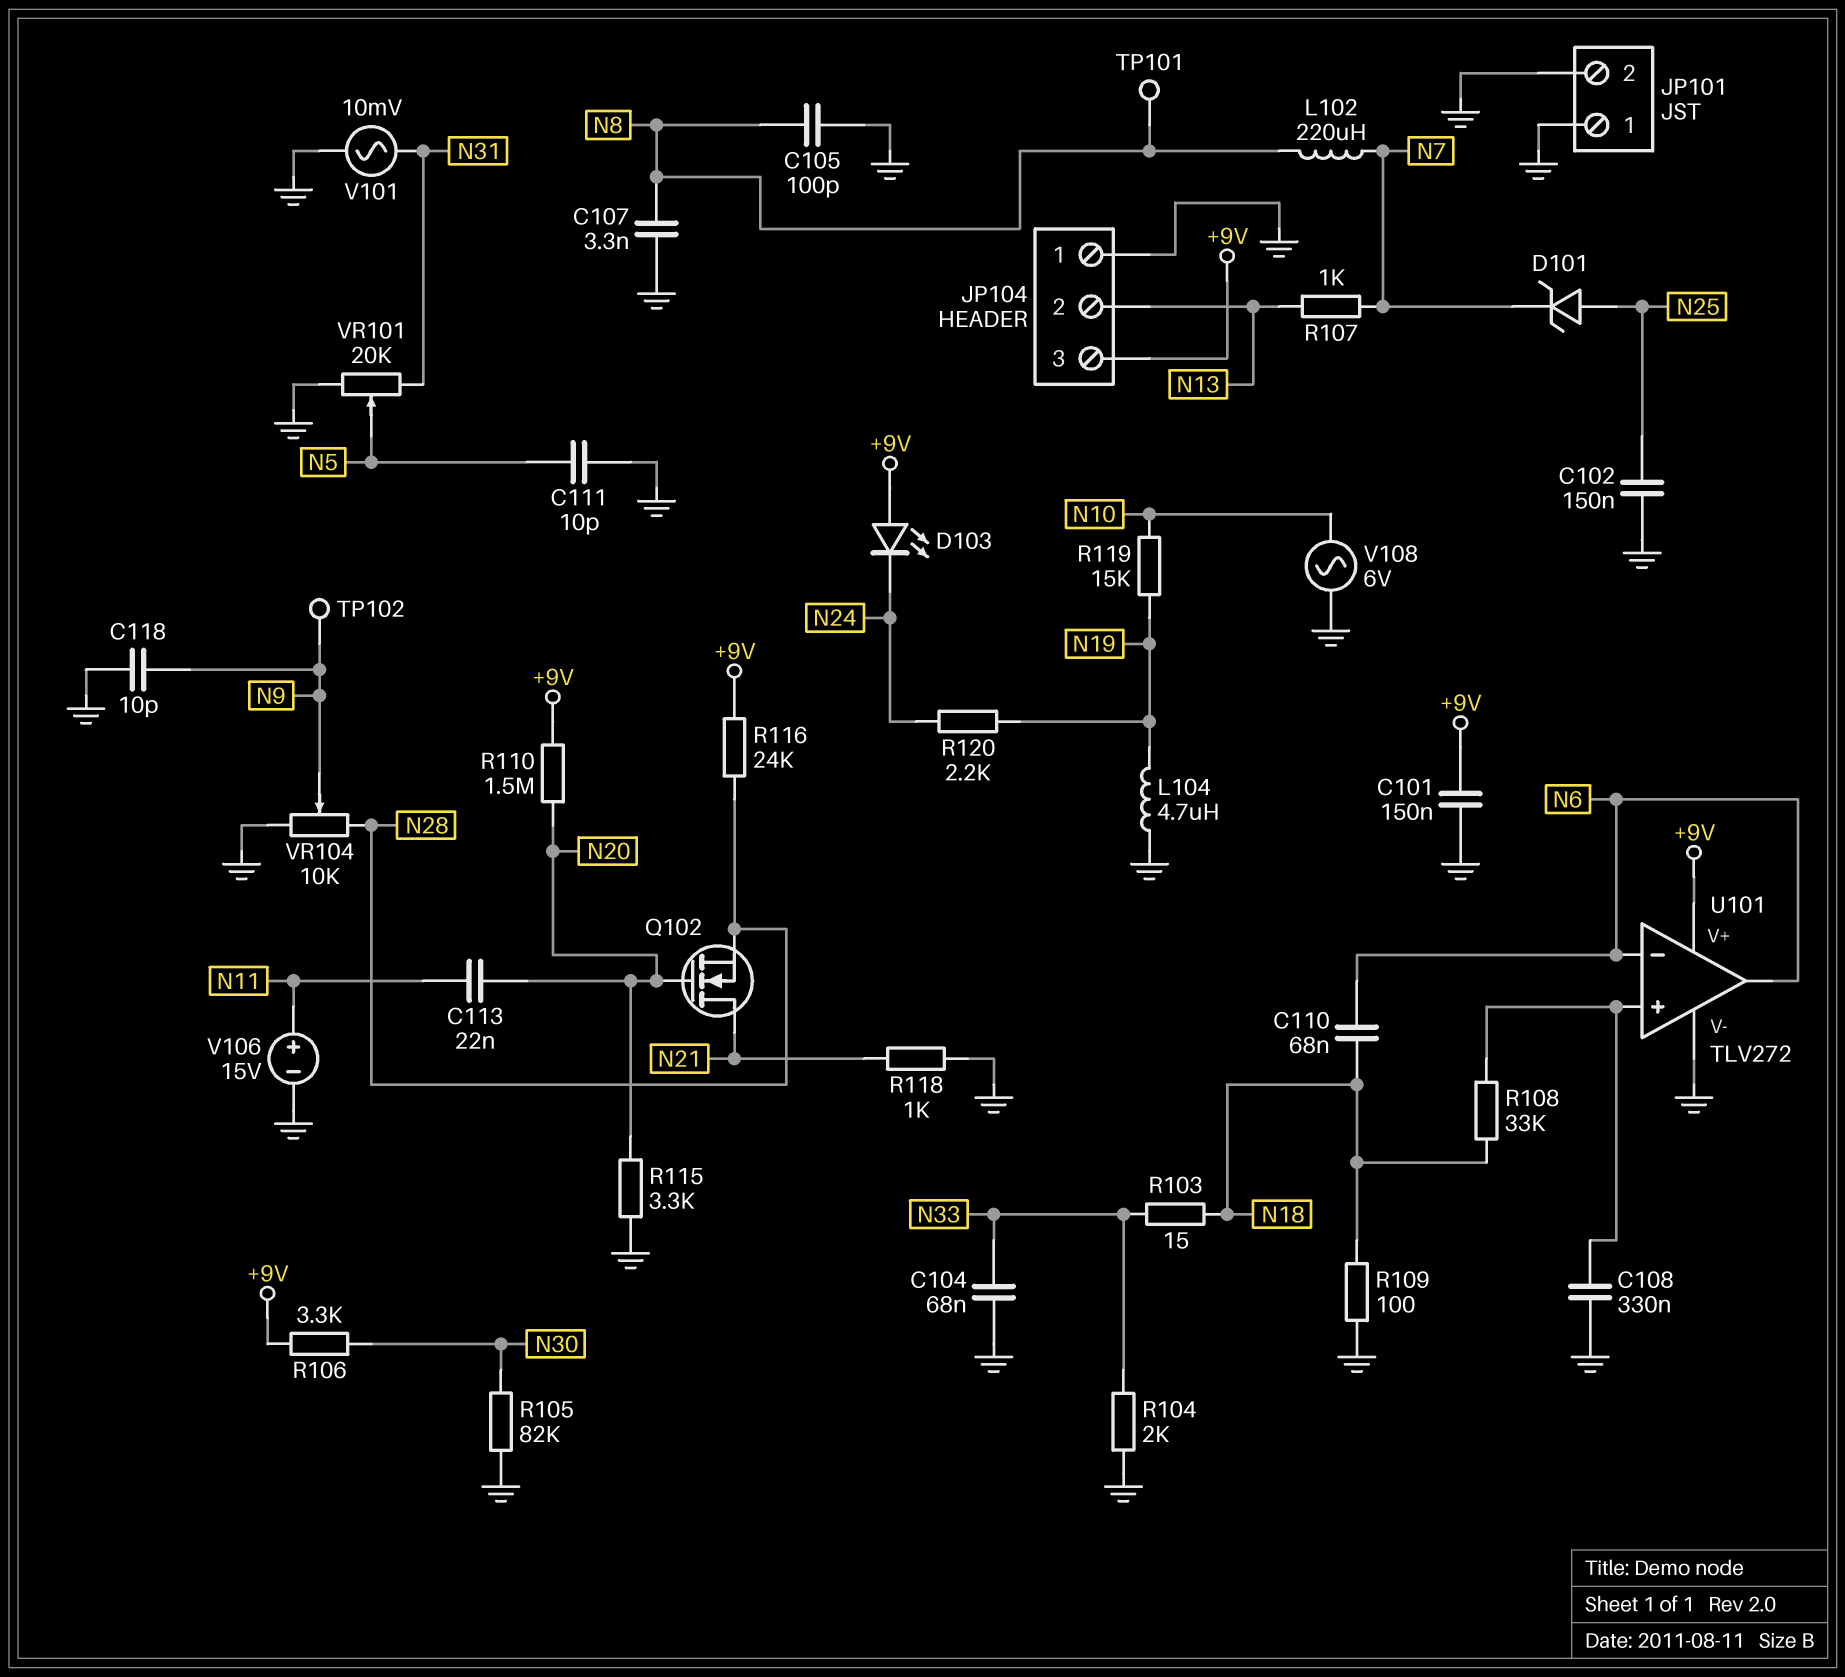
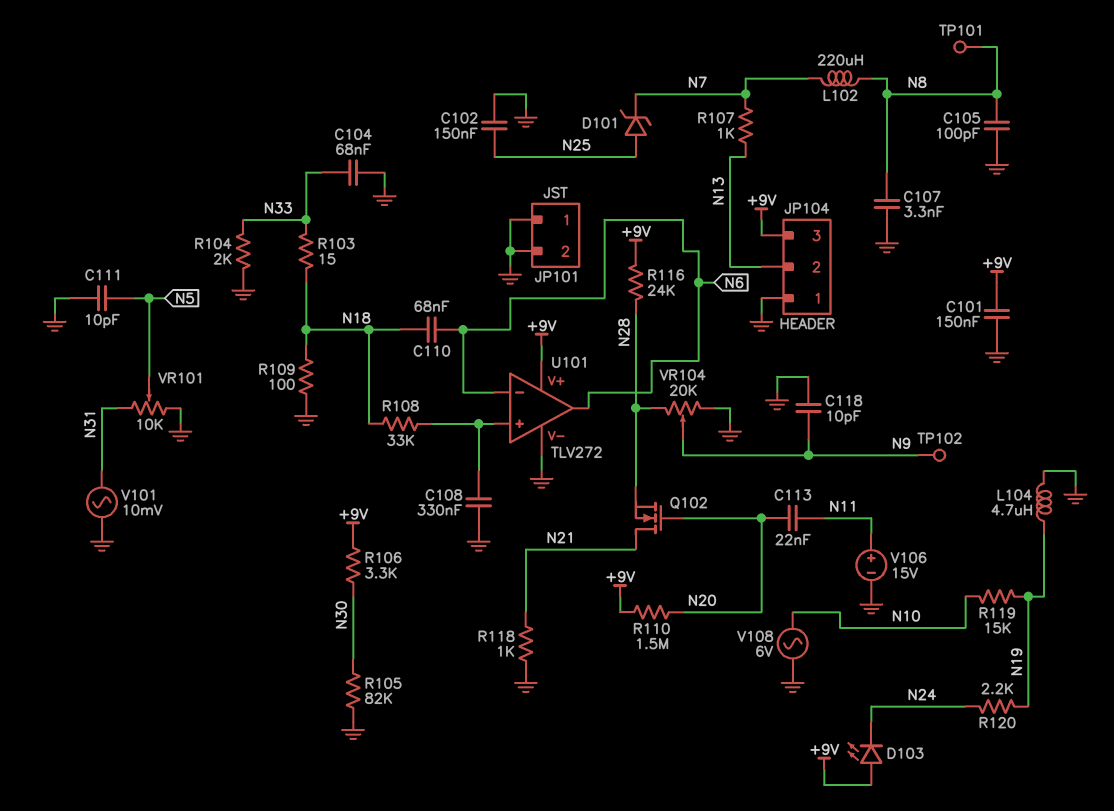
R115: 3.3k (GND, N20) -> none
VR101: 20k (GND, N31, wiper N5) -> 10k (GND, N31, wiper N5)
VR104: 10k (GND, N28, wiper N9) -> 20k (GND, N28, wiper N9)

